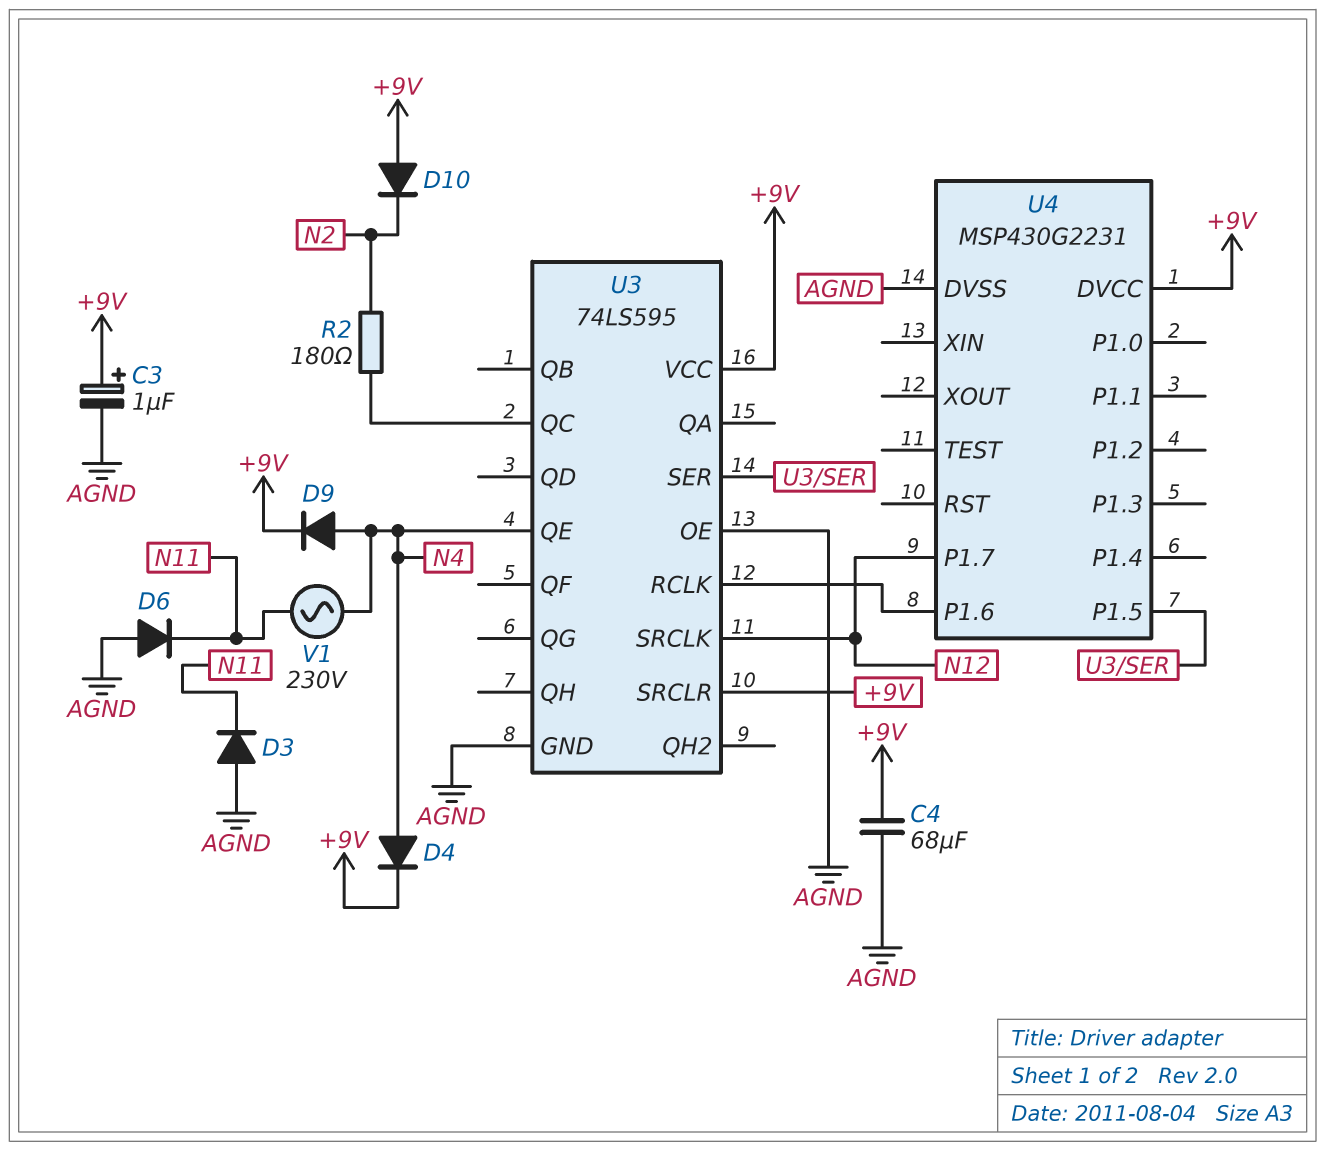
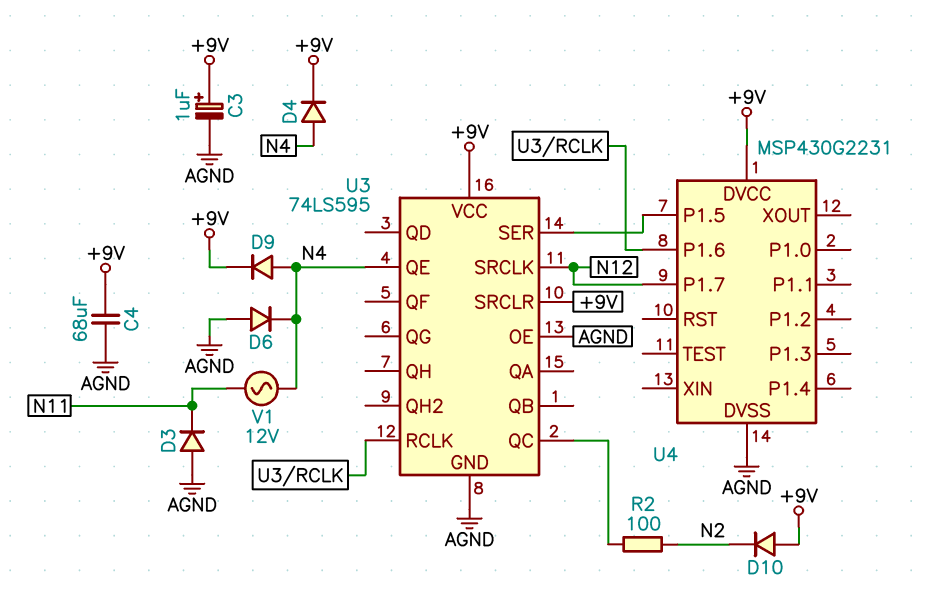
D6: diode (A AGND, K N11) -> diode (A AGND, K N4)
R2: 180 (N2, U3/QC) -> 100 (N2, U3/QC)
V1: AC 230V (N4, N11) -> AC 12V (N4, N11)

